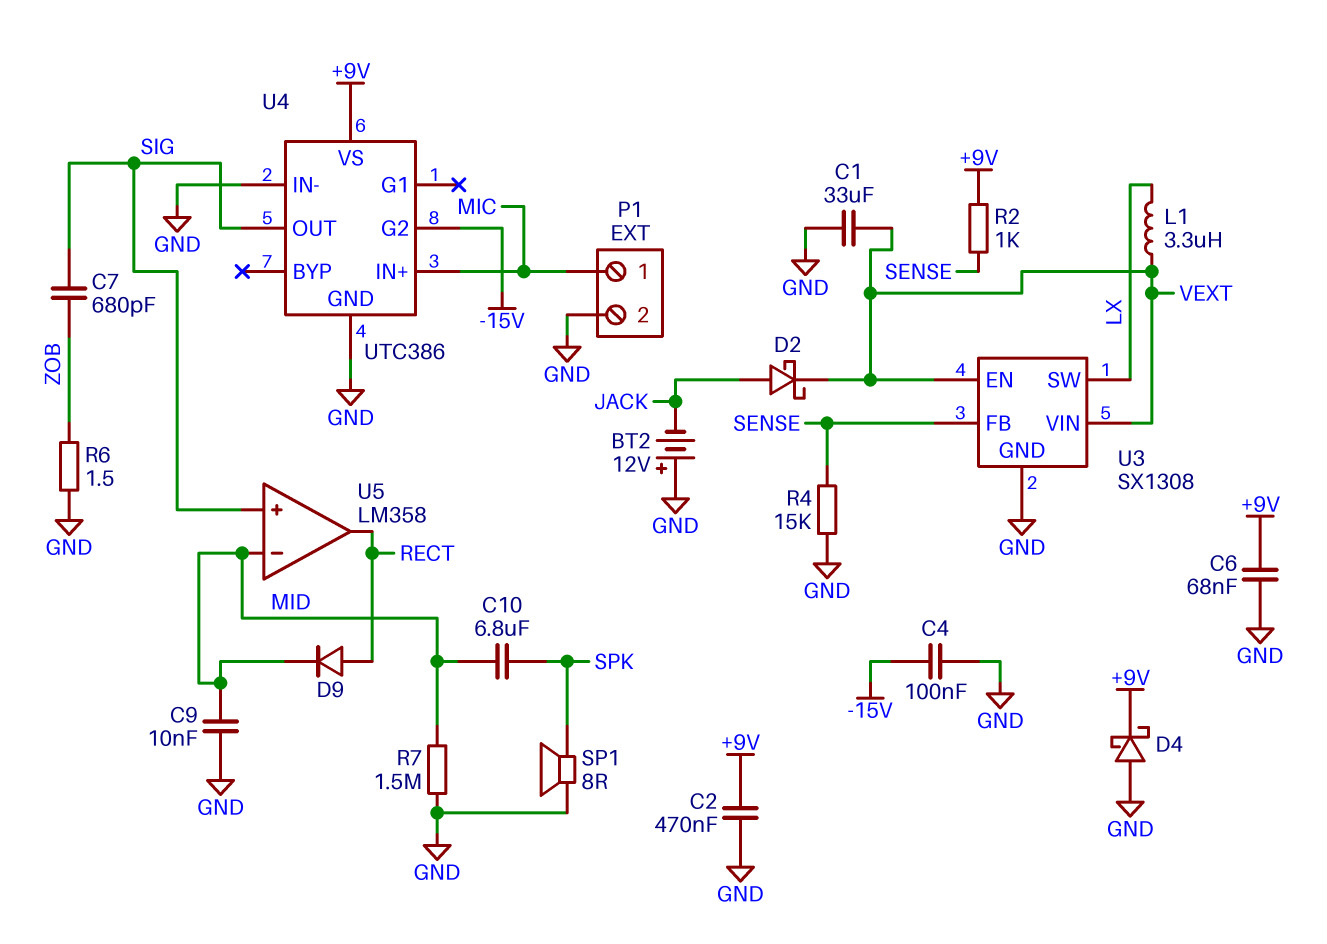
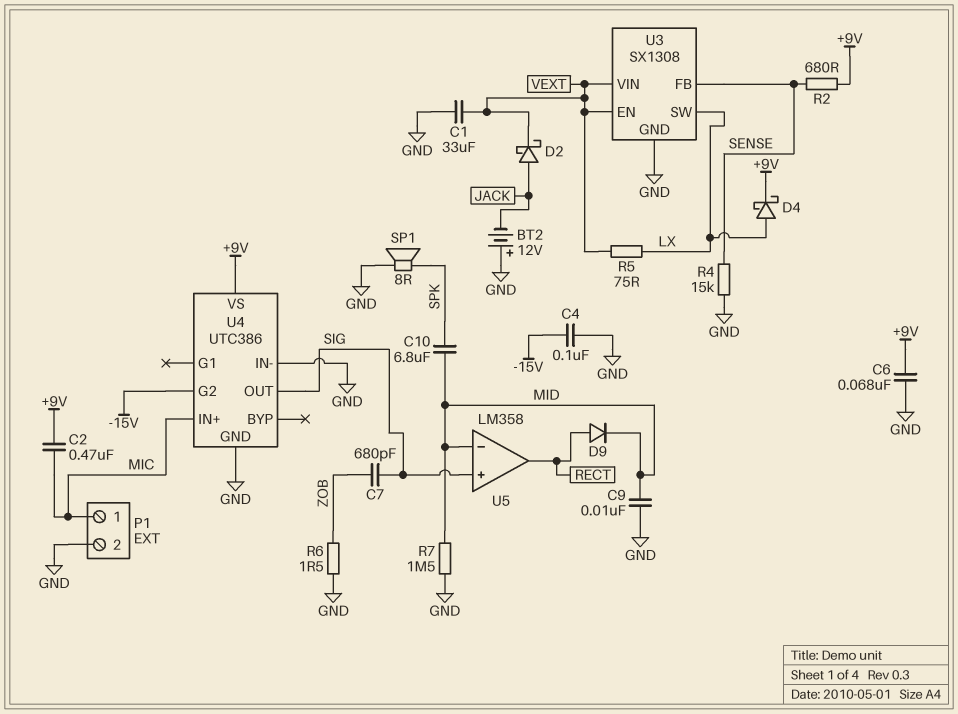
C2: 470nF (+9V, GND) -> 470nF (+9V, MIC)
D4: schottky (A GND, K +9V) -> schottky (A LX, K +9V)
L1: 3.3uH (LX, VEXT) -> none
R2: 1k (+9V, SENSE) -> 680 (+9V, SENSE)
R5: none -> 75 (LX, VEXT)

